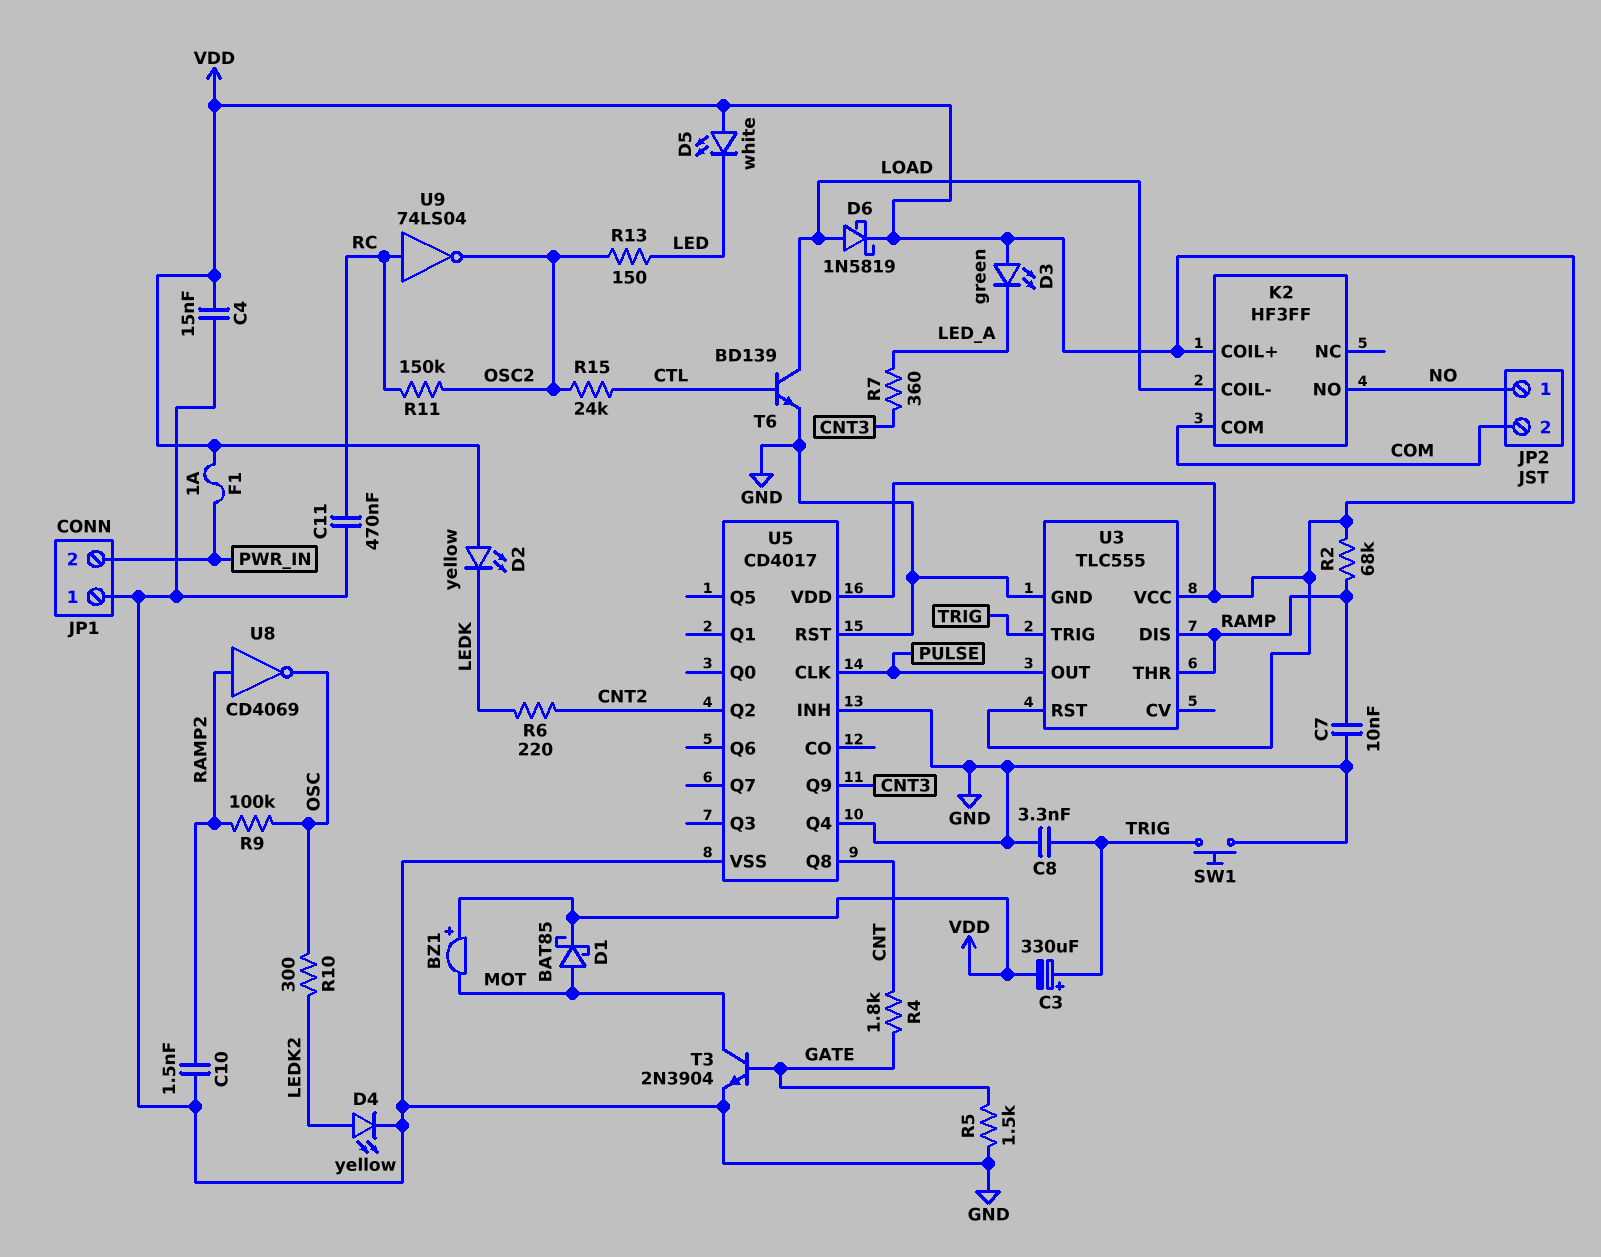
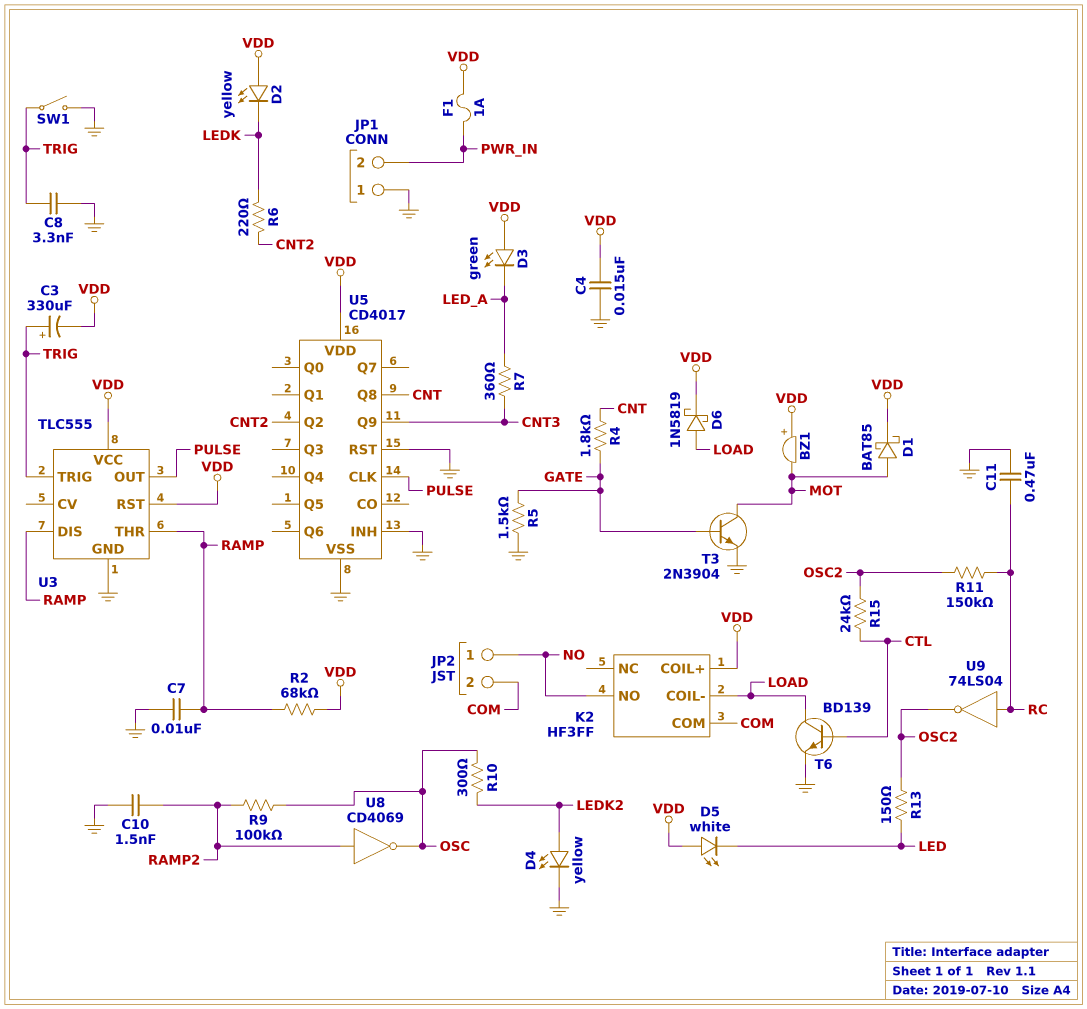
SW1: button (GND, TRIG) -> switch (GND, TRIG)
U5 pin Q4: GND -> none

